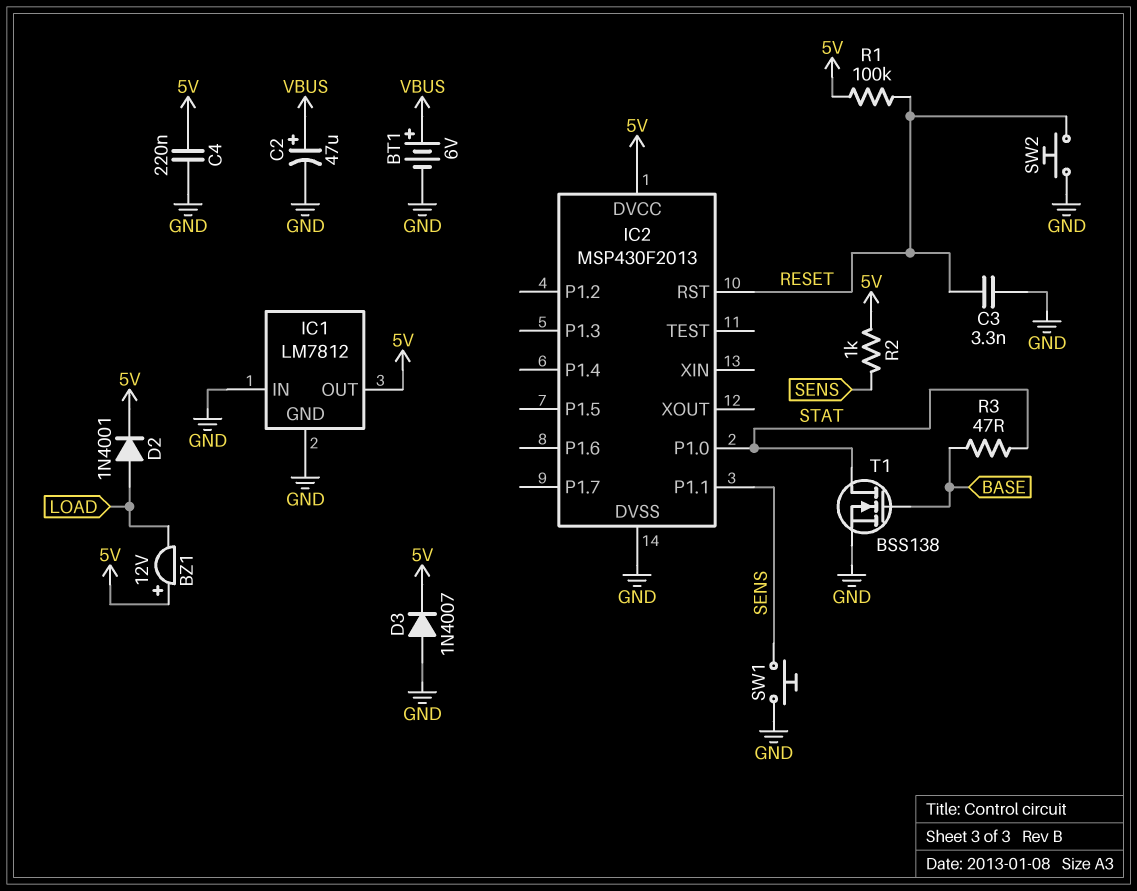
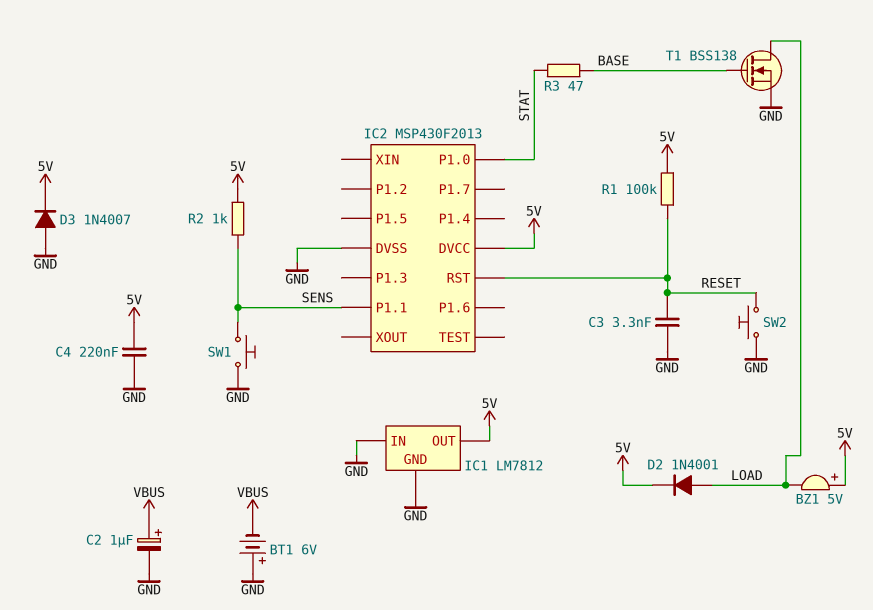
BT1: 6V (plus VBUS, minus GND) -> 6V (plus GND, minus VBUS)
BZ1: buzzer 12V (plus 5V, minus LOAD) -> buzzer 5V (plus 5V, minus LOAD)
C2: 47uF (plus VBUS, minus GND) -> 1uF (plus VBUS, minus GND)
T1: NMOS BSS138 (G BASE, D STAT, S GND) -> NMOS BSS138 (G BASE, D LOAD, S GND)

